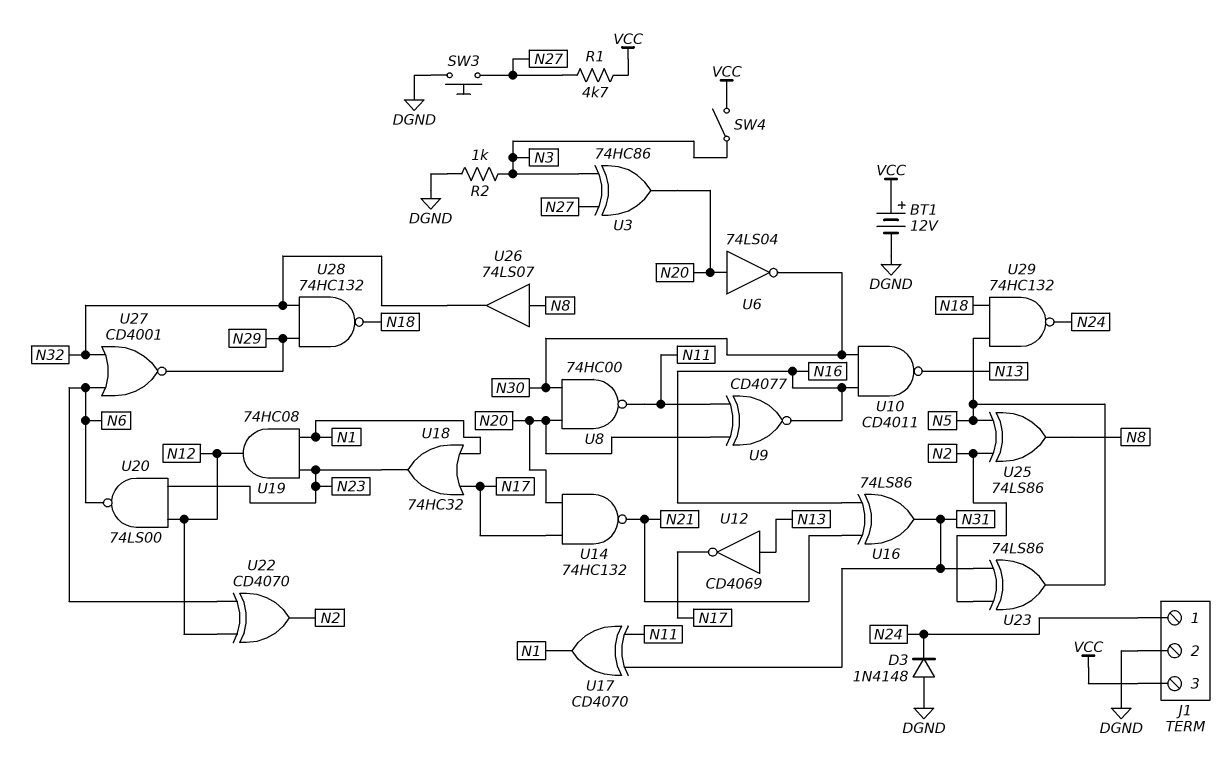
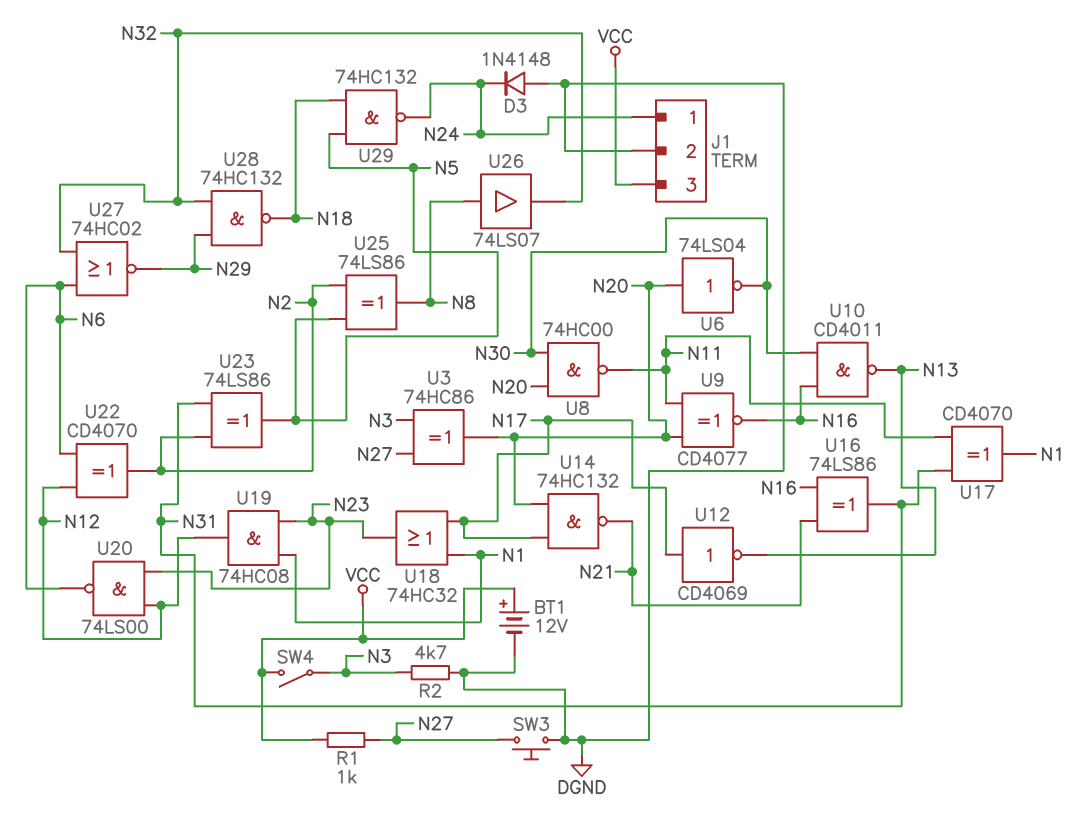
R1: 4.7k (N27, VCC) -> 1k (N27, VCC)
R2: 1k (DGND, N3) -> 4.7k (DGND, N3)
U12: NOT CD4069 (in N13, out N17) -> NOT CD4069 (in N17, out N13)
U27: NOR CD4001 (in N6, in N32, out N29) -> NOR 74HC02 (in N6, in N32, out N29)

